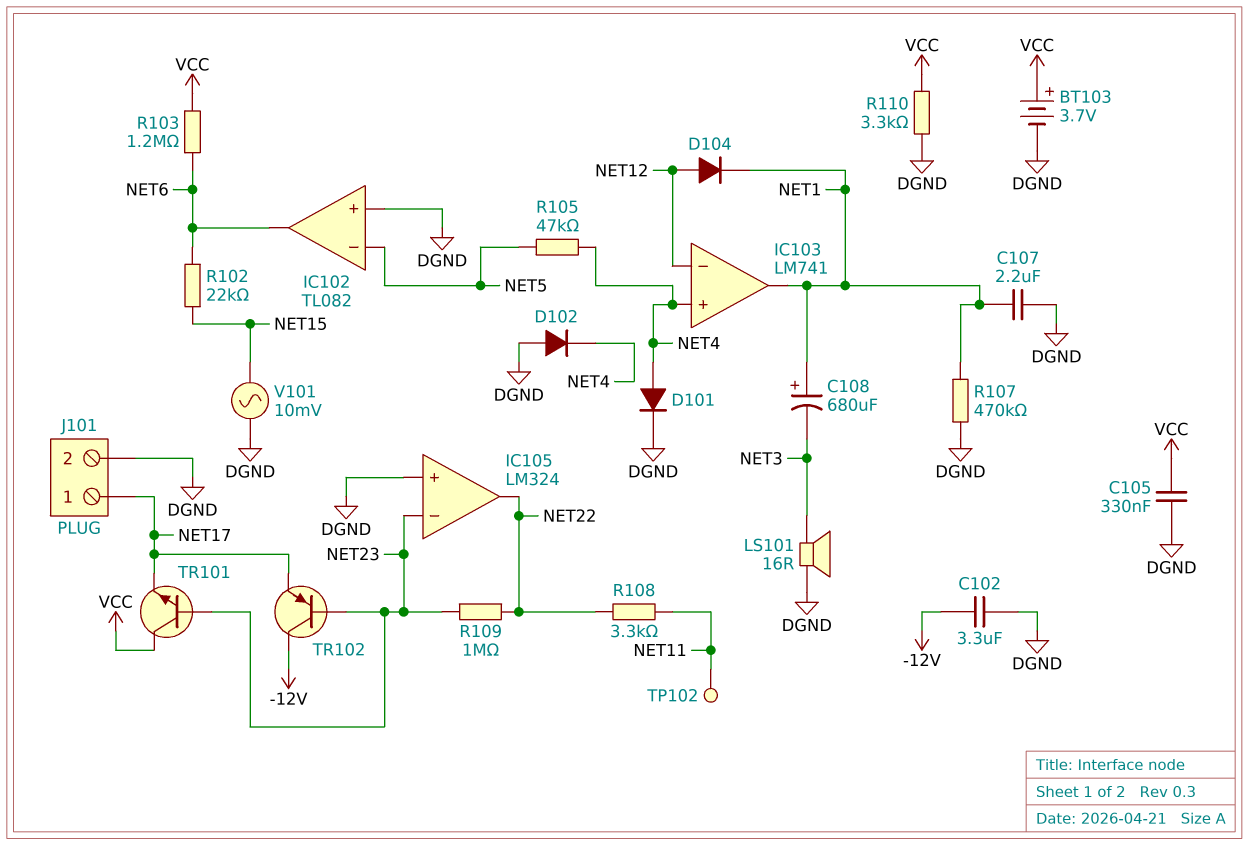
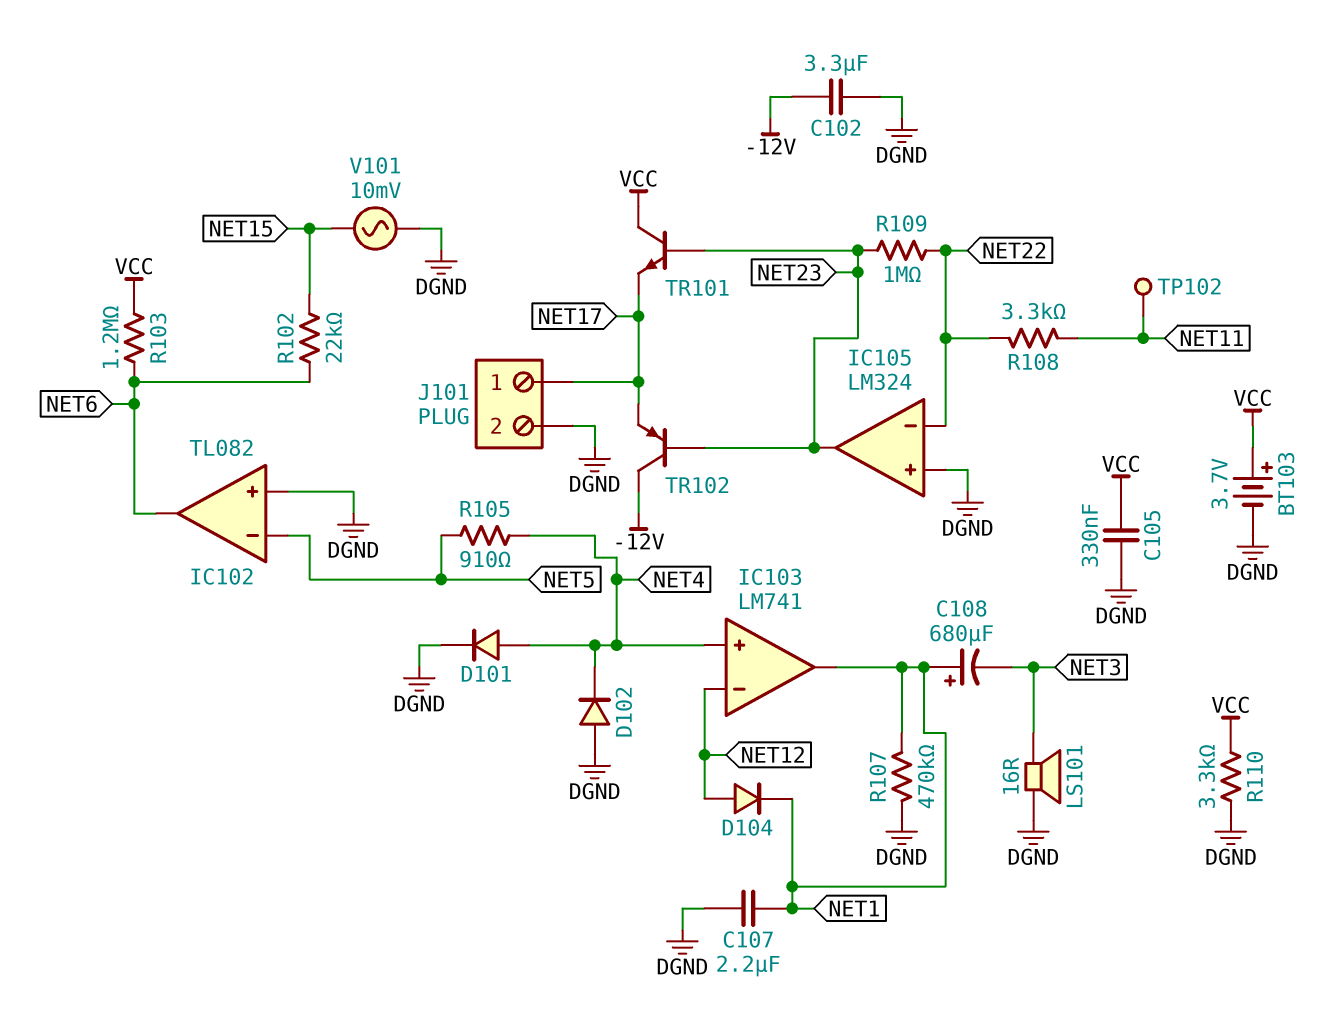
IC105 pin in-: NET23 -> NET22
IC105 pin out: NET22 -> NET23
R105: 47k (NET4, NET5) -> 910 (NET4, NET5)

